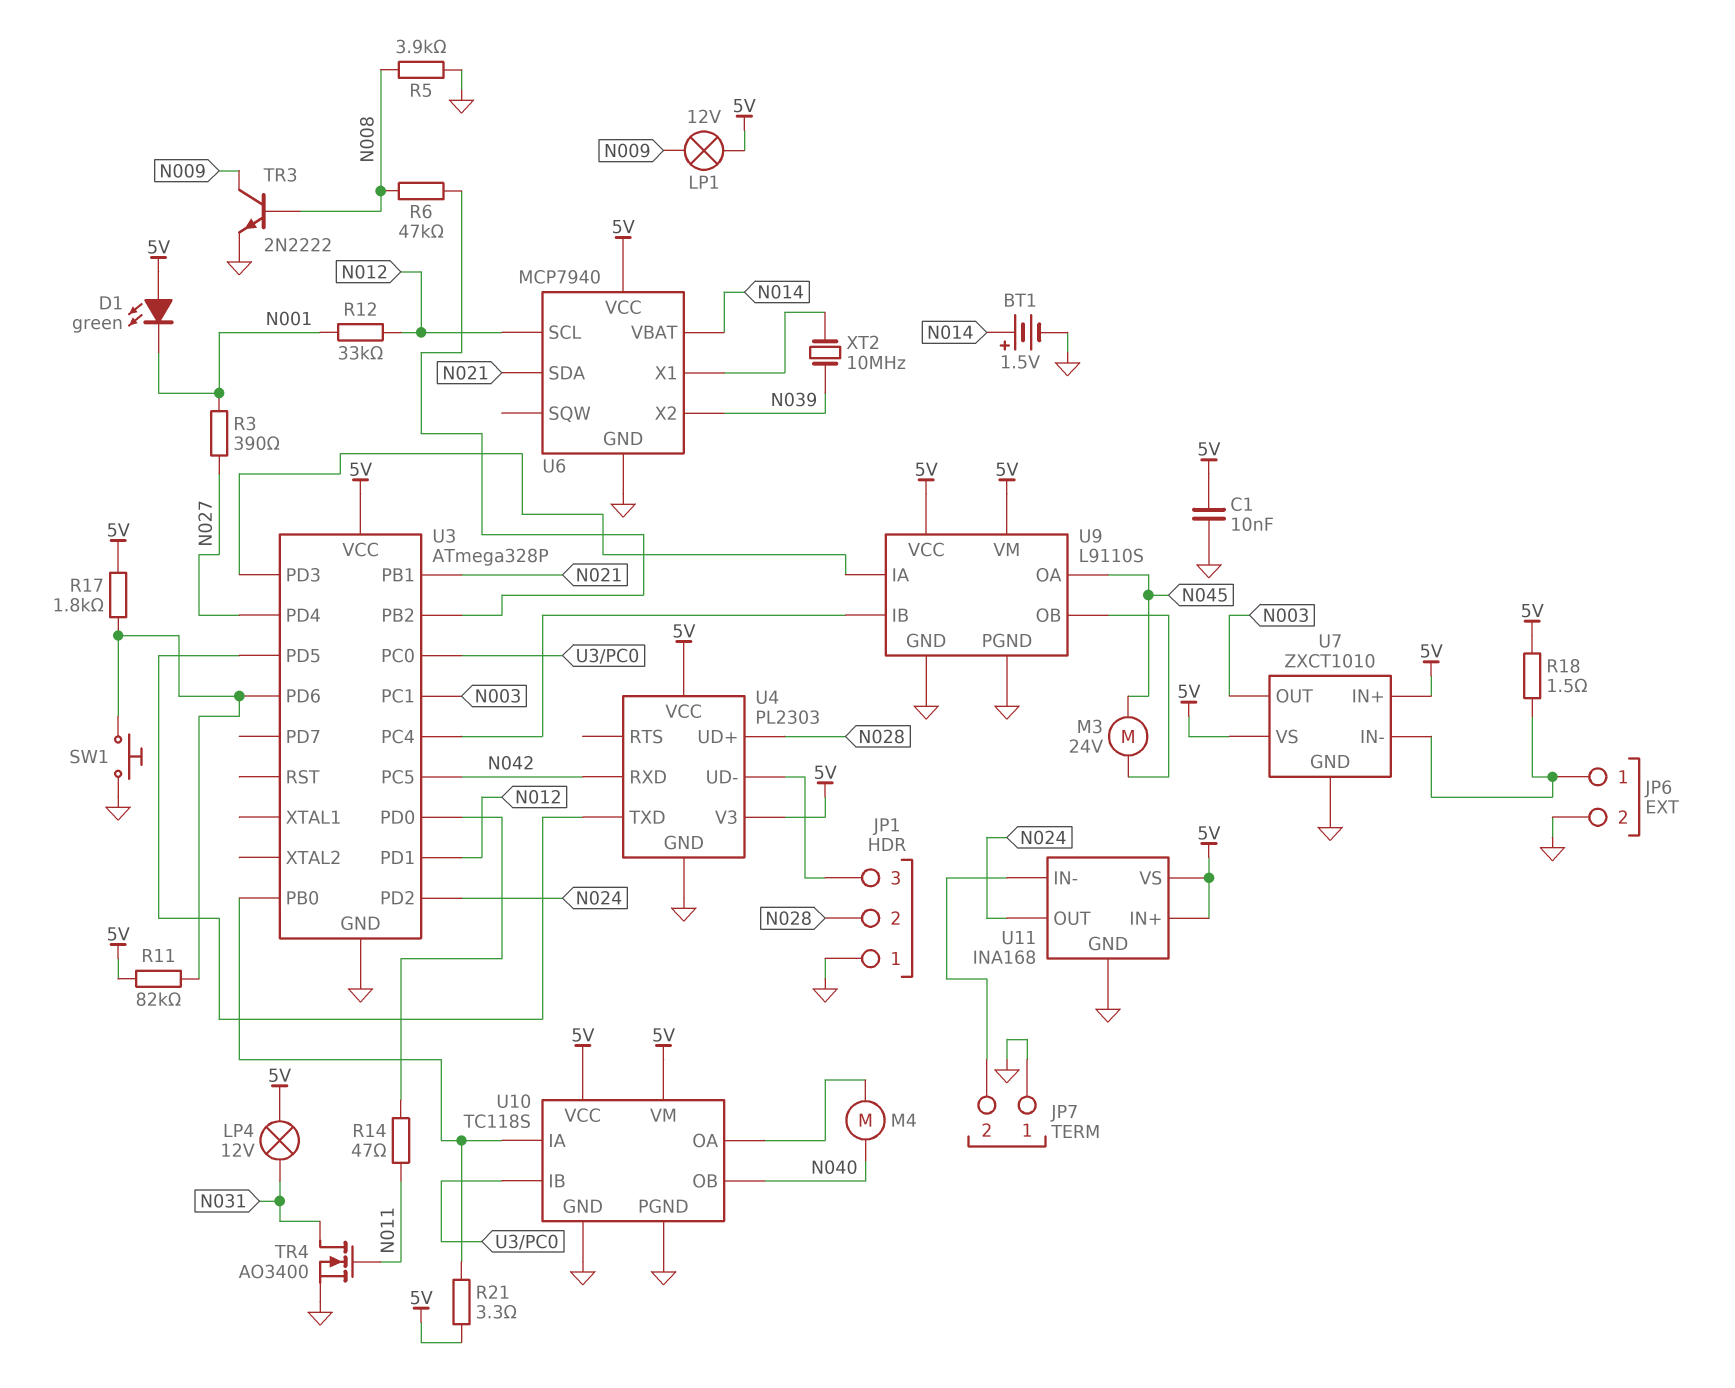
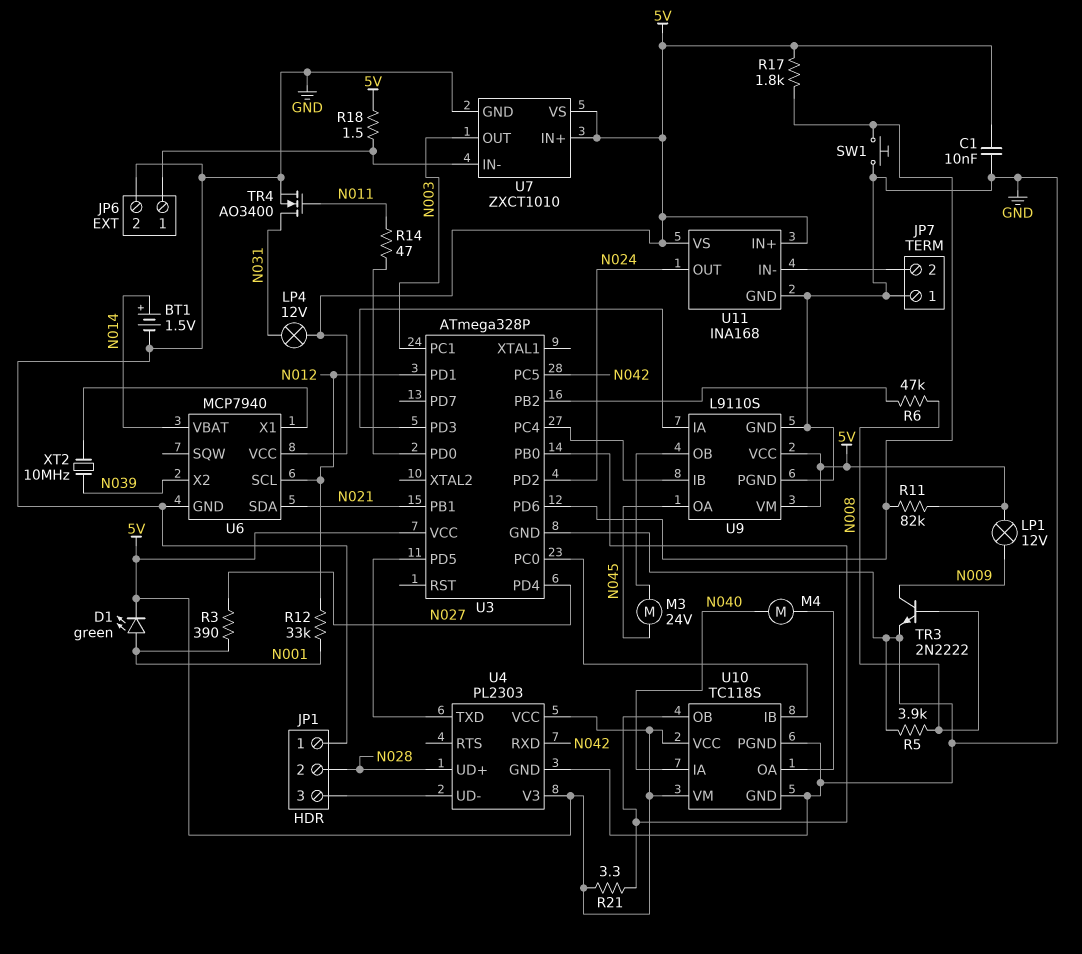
D1: LED green (A 5V, K N001) -> LED green (A N001, K 5V)
U10 pin IA: U3/PB0 -> N040
U10 pin OB: N040 -> U3/PB0

